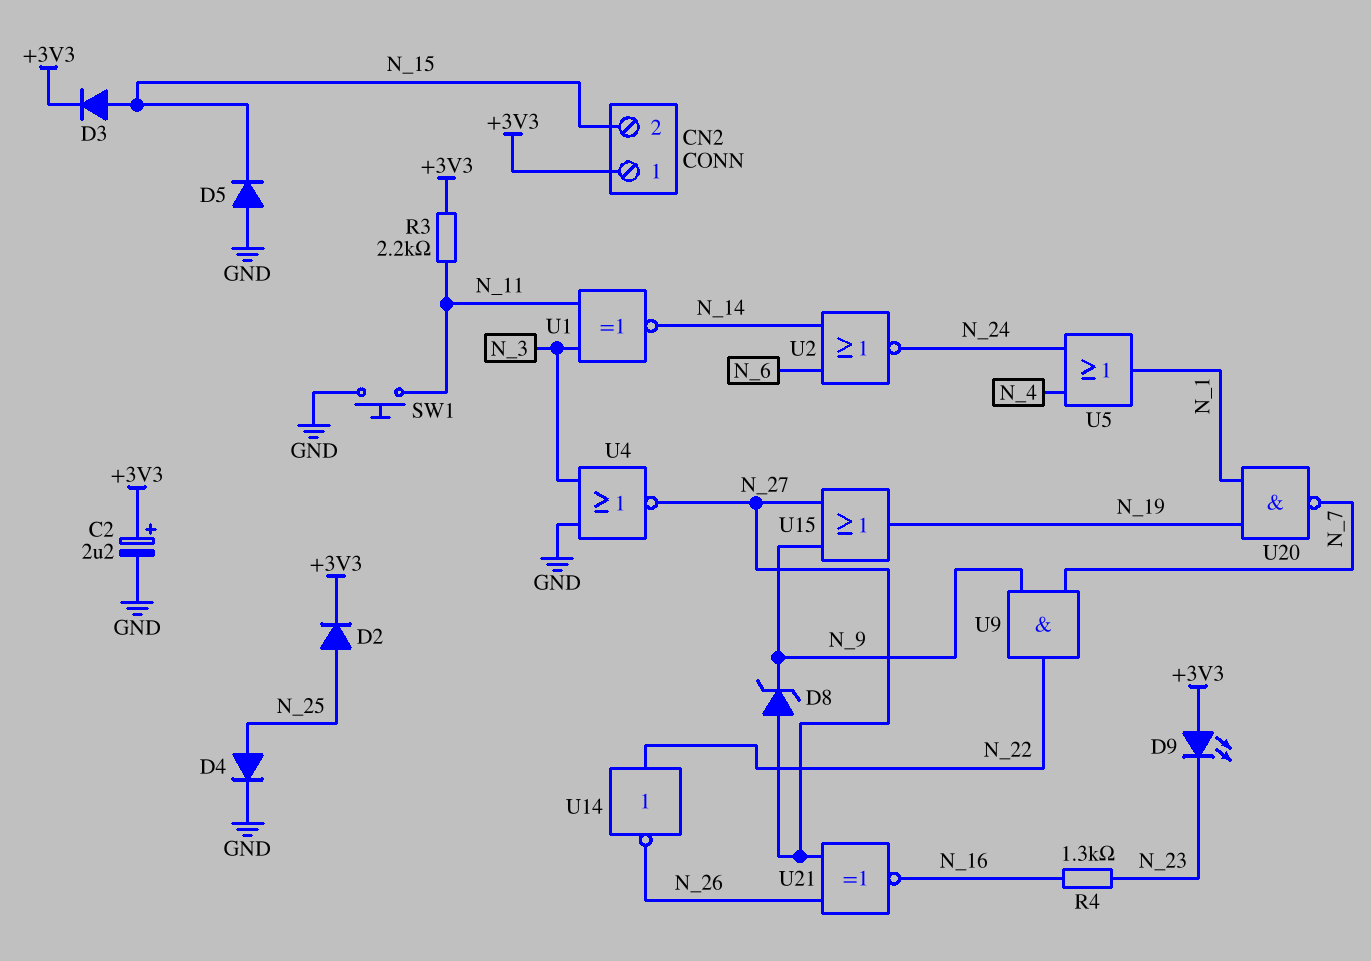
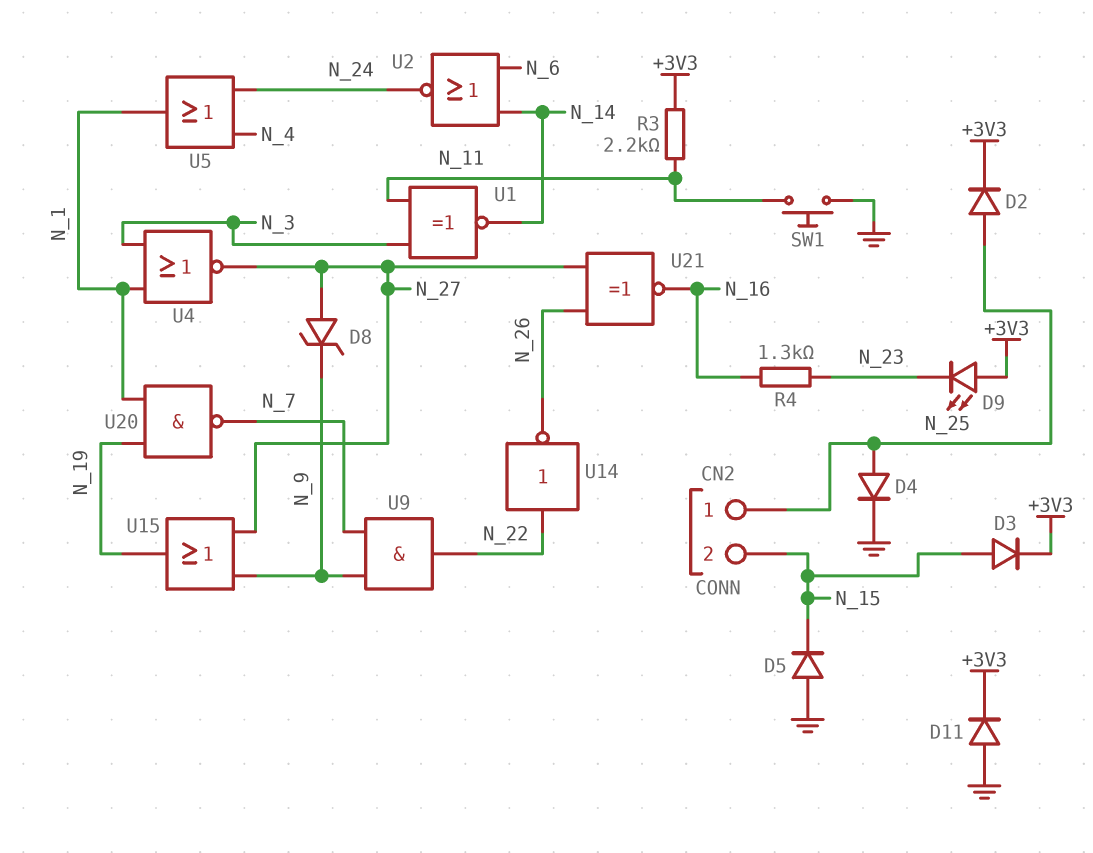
C2: 2.2uF (plus +3V3, minus GND) -> none
CN2 pin 1: +3V3 -> N_25
D11: none -> diode (A GND, K +3V3)
U4: NOR (in GND, in N_3, out N_27) -> NOR (in N_1, in N_3, out N_27)

